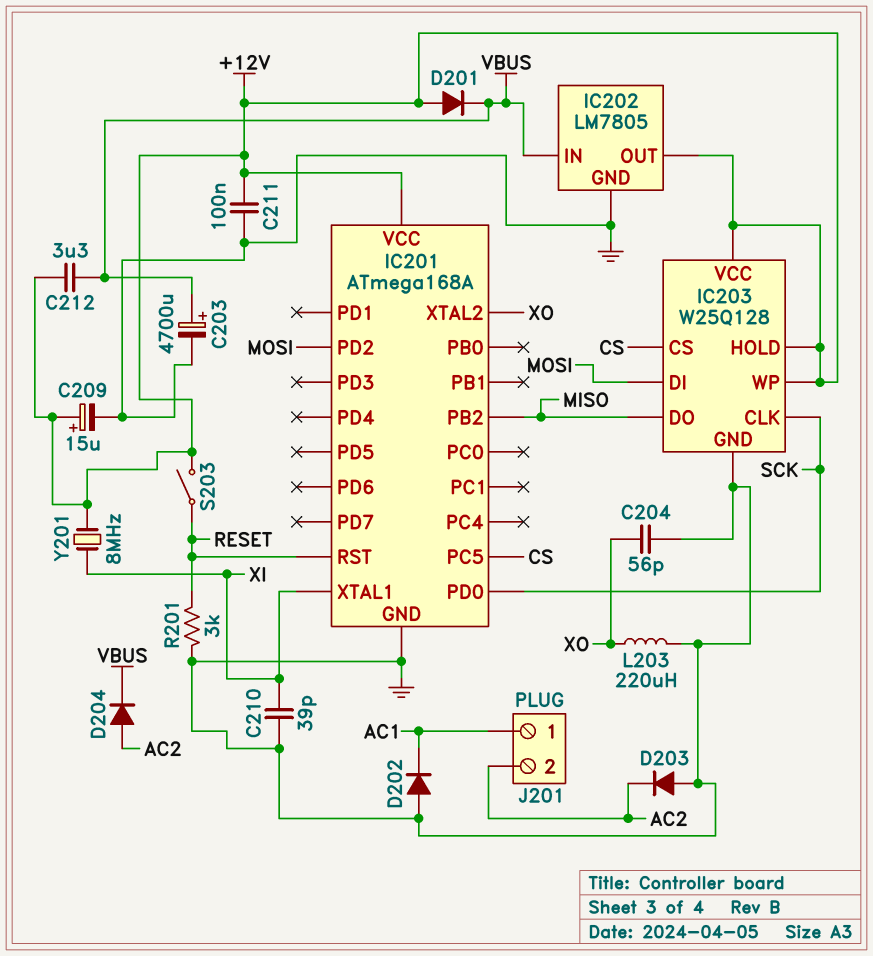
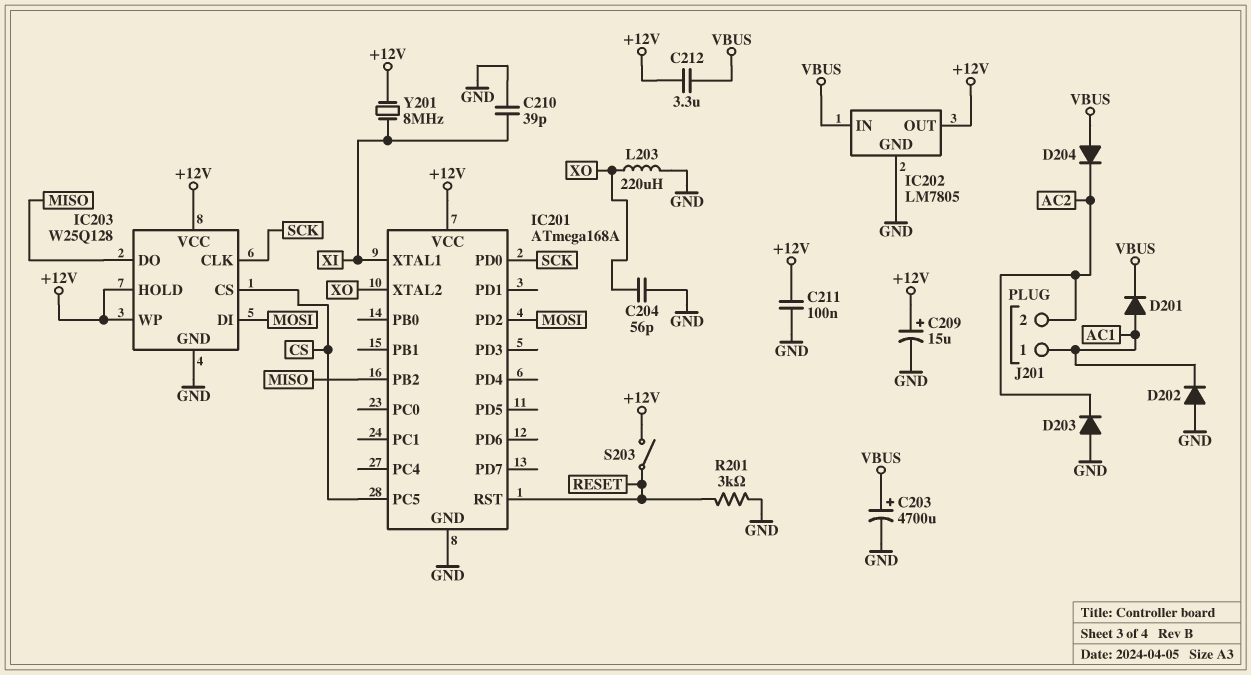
D201: diode (A +12V, K VBUS) -> diode (A AC1, K VBUS)
D204: diode (A AC2, K VBUS) -> diode (A VBUS, K AC2)

